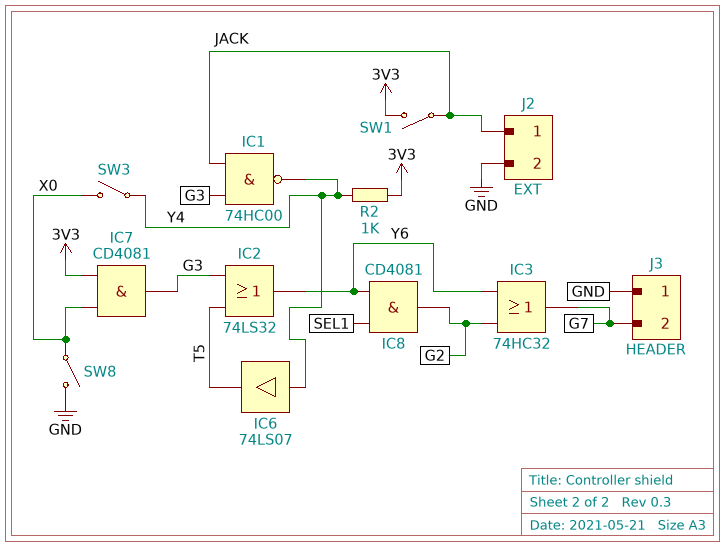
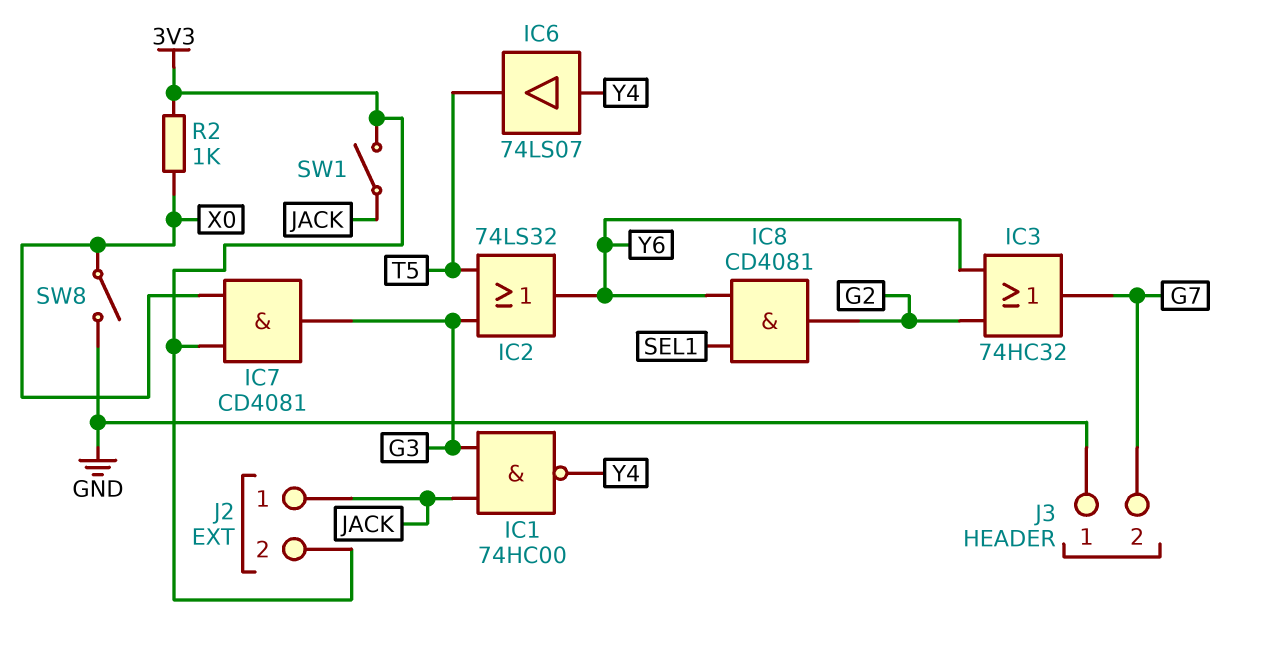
J2 pin 2: GND -> 3V3
R2: 1k (3V3, Y4) -> 1k (3V3, X0)
SW3: switch (X0, Y4) -> none

